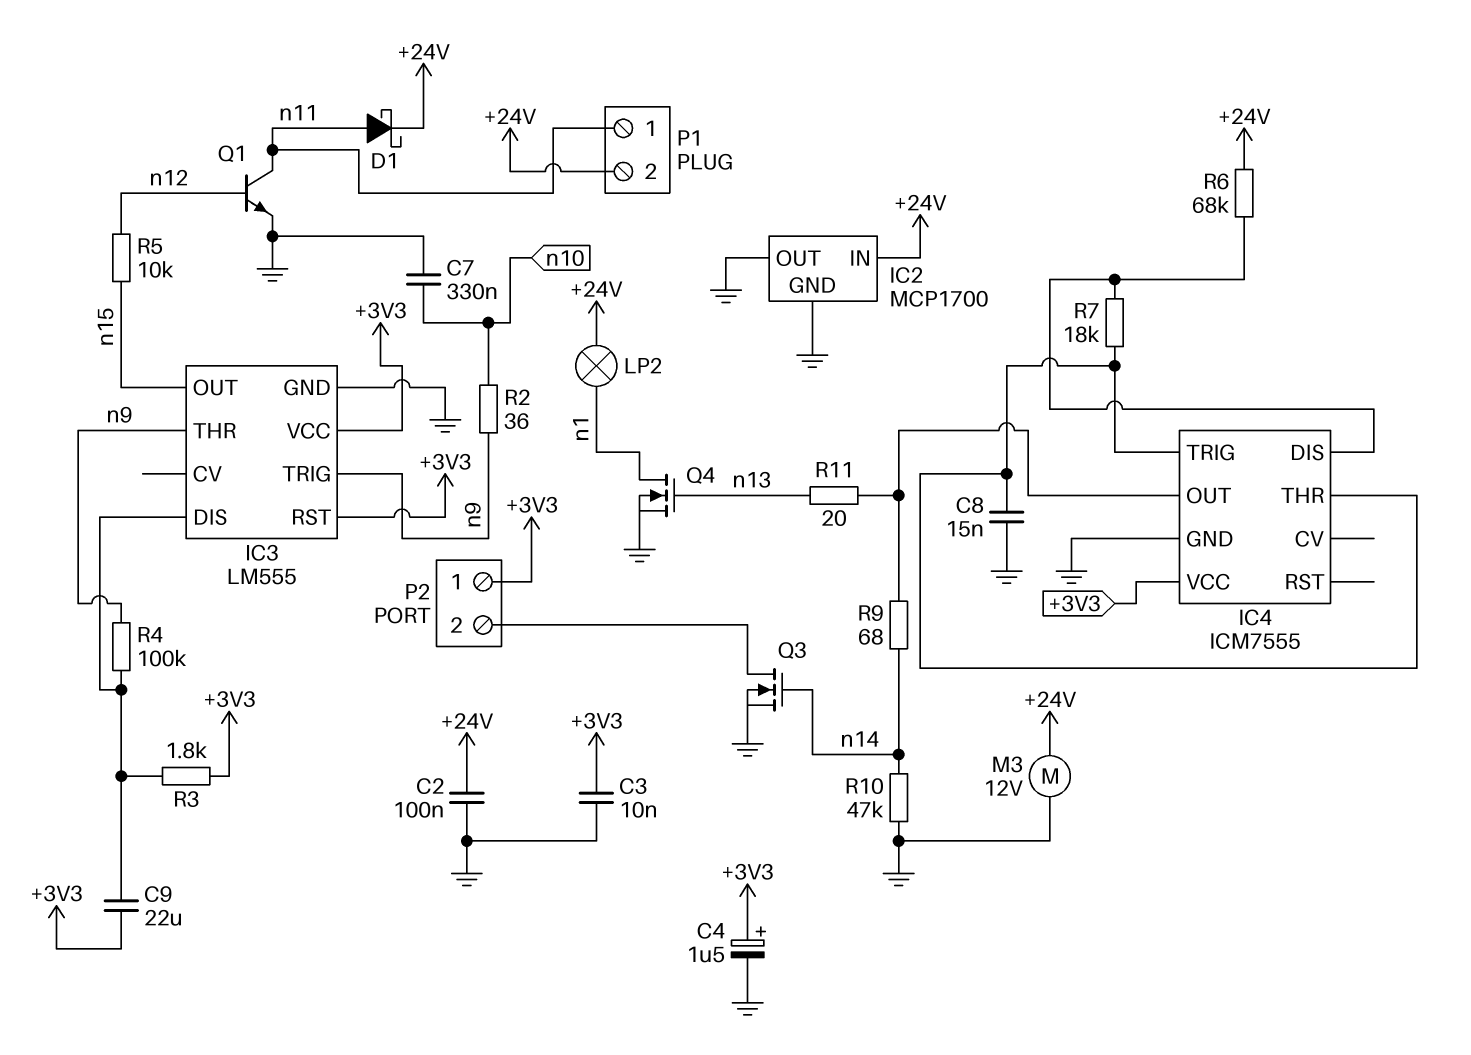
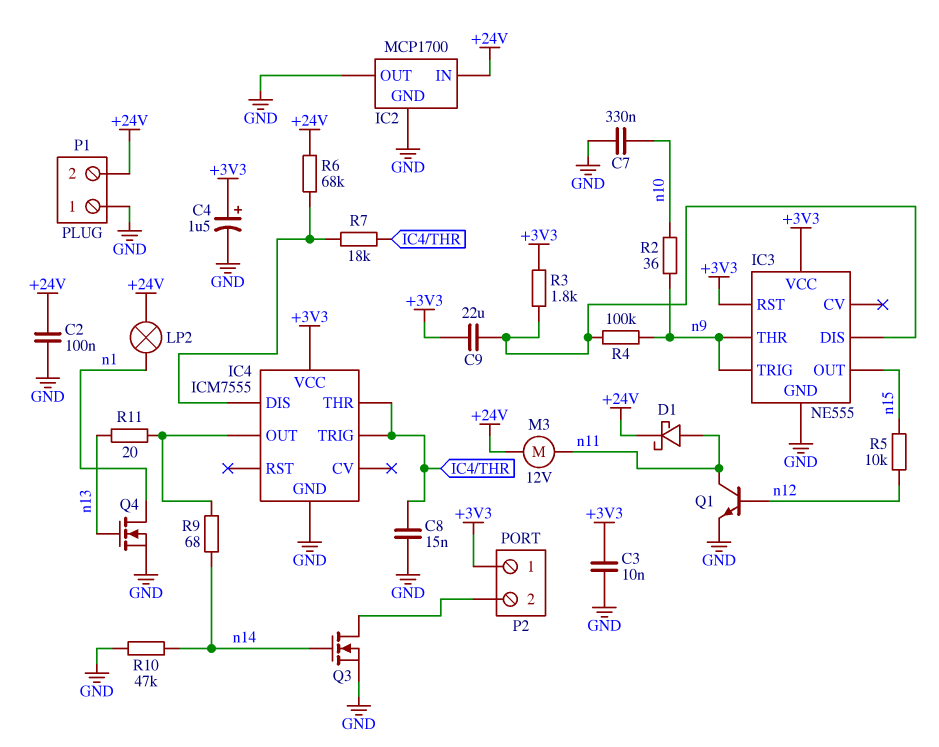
IC3: LM555 -> NE555
M3: motor 12V (+24V, GND) -> motor 12V (+24V, n11)
P1 pin 1: n11 -> GND

